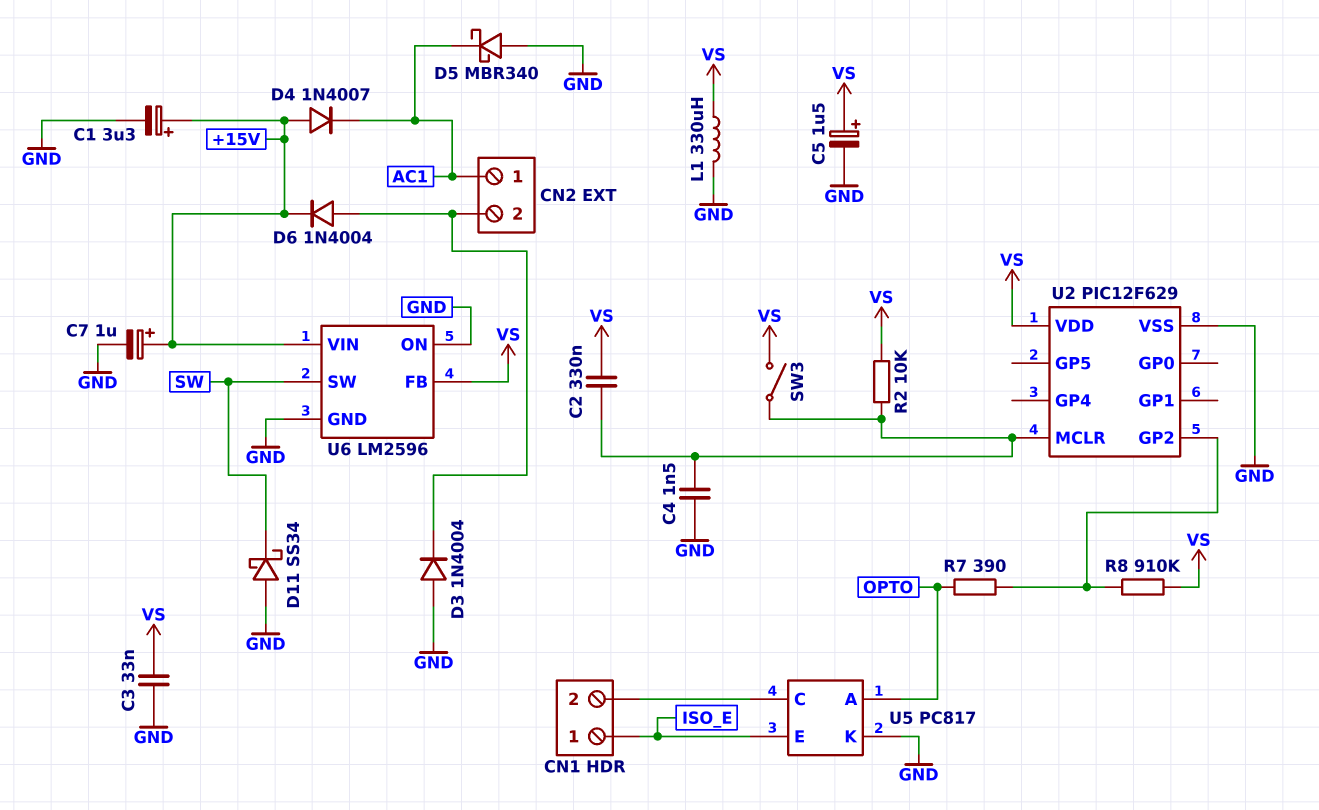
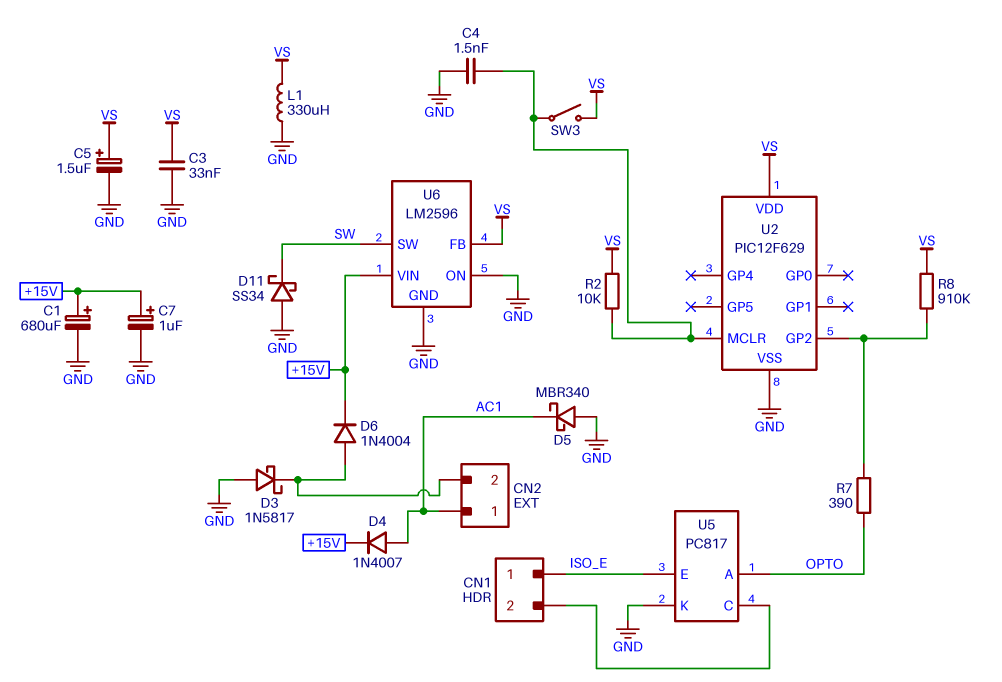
C1: 3.3uF (plus +15V, minus GND) -> 680uF (plus +15V, minus GND)
C2: 330nF (U2/MCLR, VS) -> none
D3: diode 1N4004 (A GND, K CN2/2) -> schottky 1N5817 (A GND, K CN2/2)
D4: diode 1N4007 (A +15V, K AC1) -> diode 1N4007 (A AC1, K +15V)

